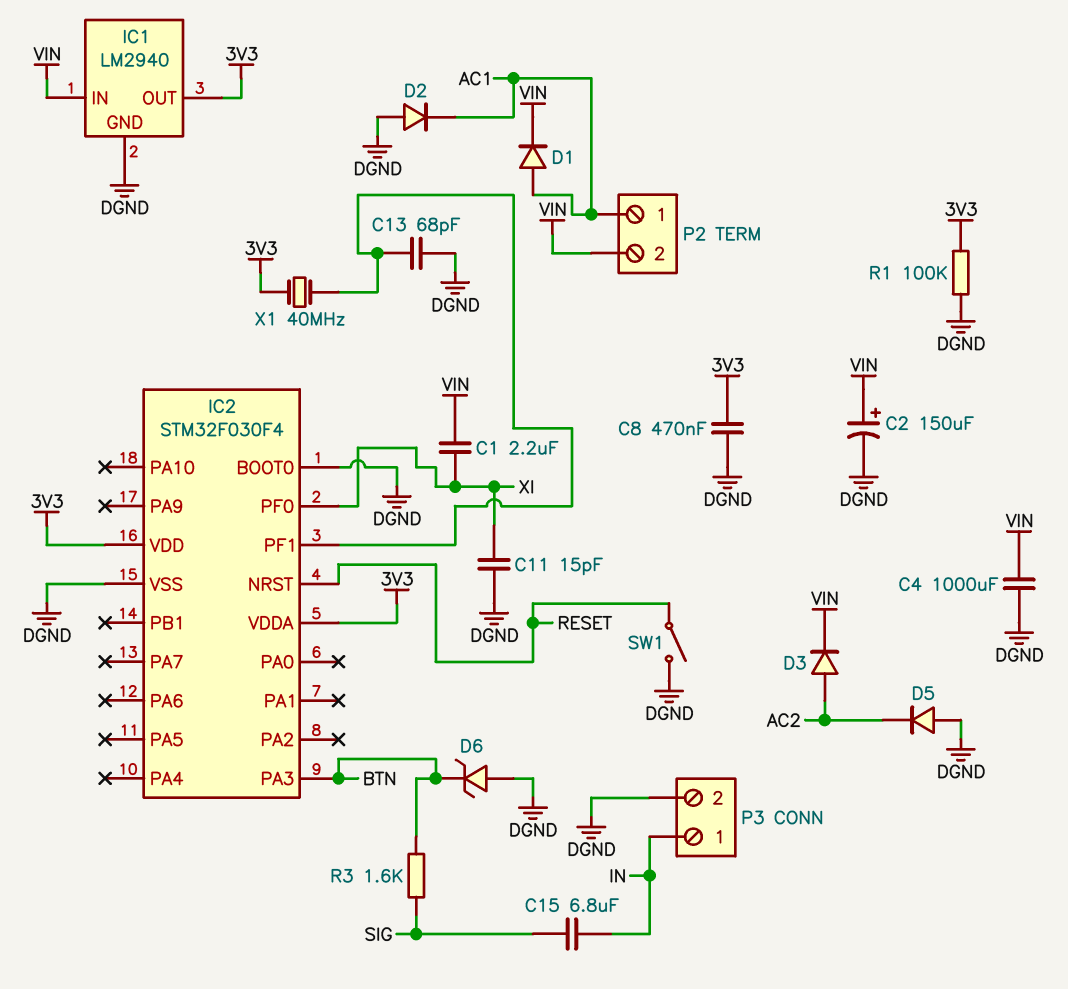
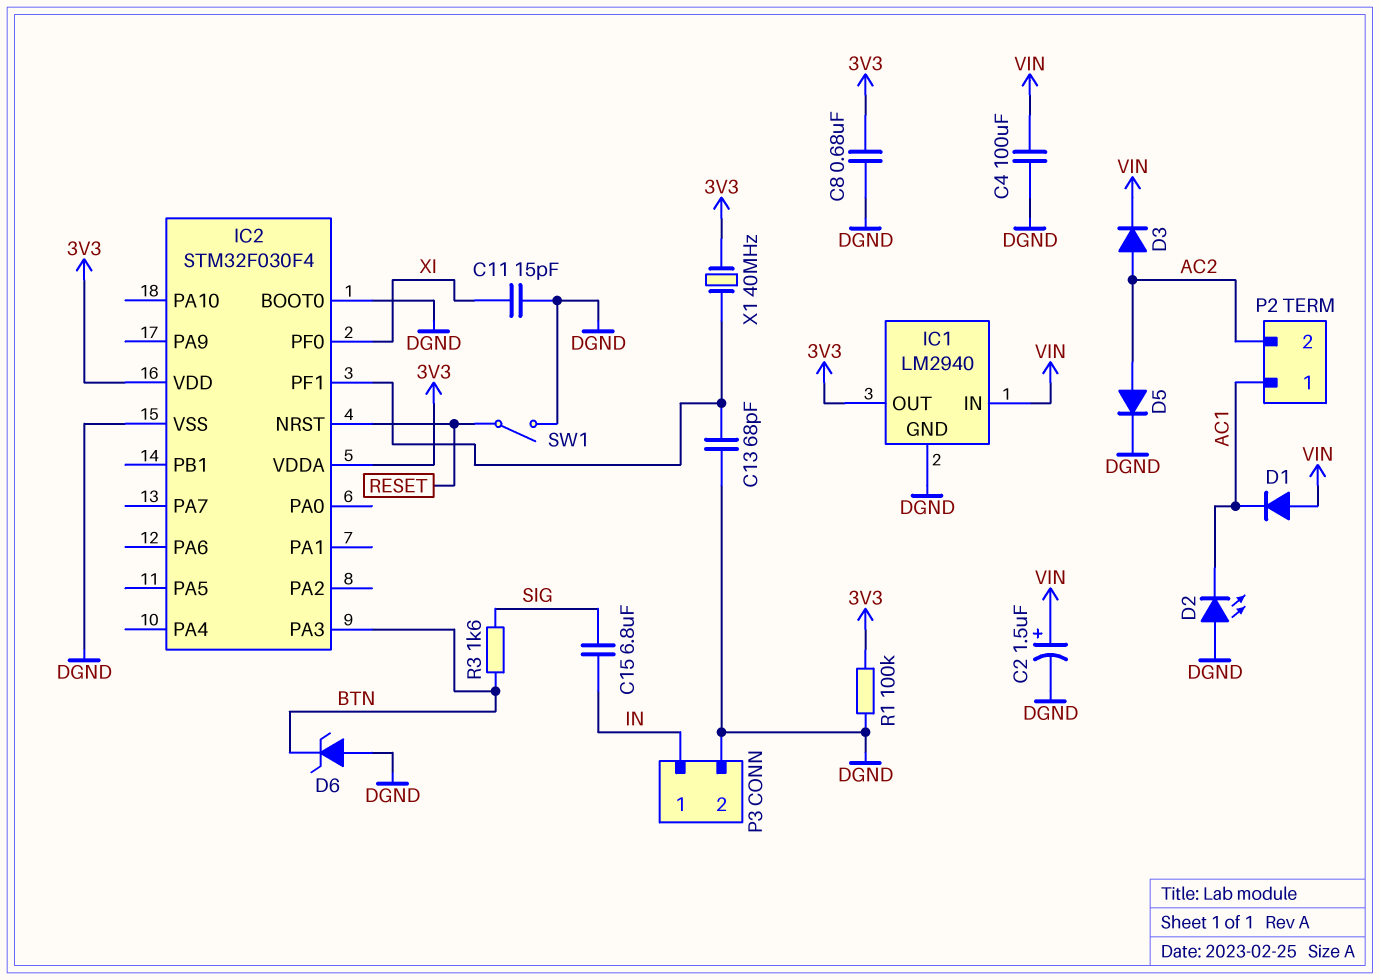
C1: 2.2uF (VIN, XI) -> none
C2: 150uF (plus VIN, minus DGND) -> 1.5uF (plus VIN, minus DGND)
C4: 1000uF (DGND, VIN) -> 100uF (DGND, VIN)
C8: 470nF (3V3, DGND) -> 680nF (3V3, DGND)
D1: diode (A AC1, K VIN) -> diode (A VIN, K AC1)
D2: diode (A DGND, K AC1) -> LED (A DGND, K AC1)
D5: diode (A DGND, K AC2) -> diode (A AC2, K DGND)
P2 pin 2: VIN -> AC2

